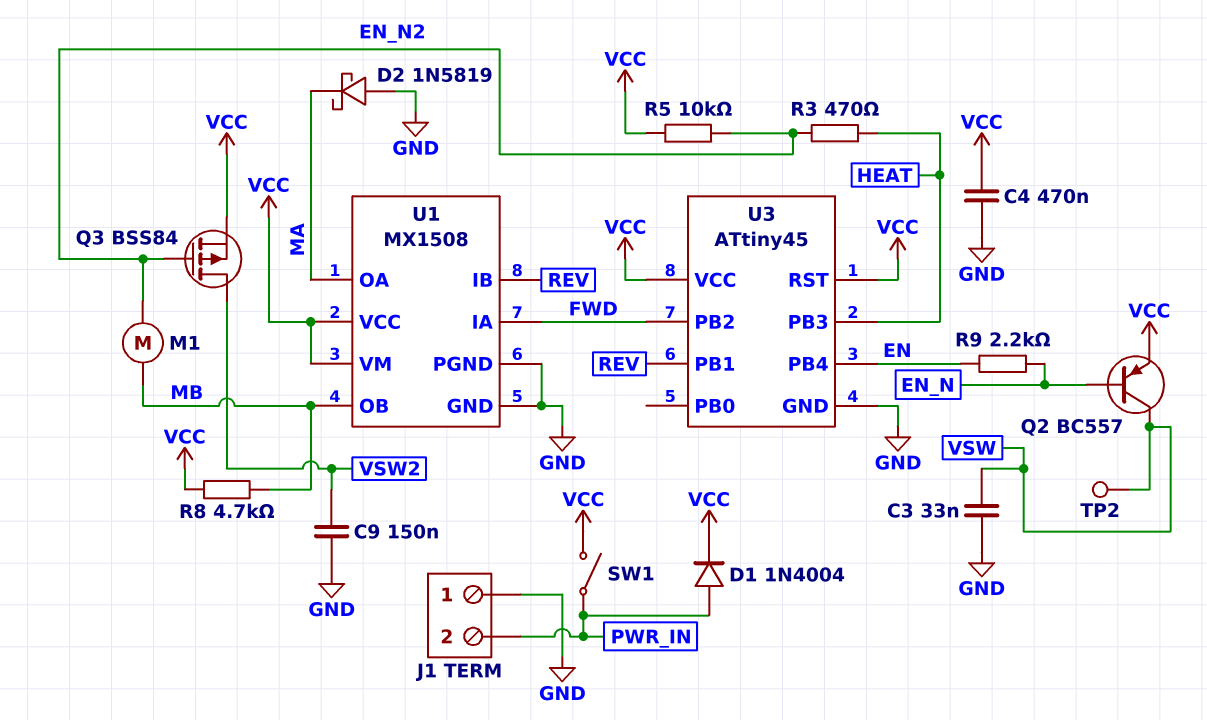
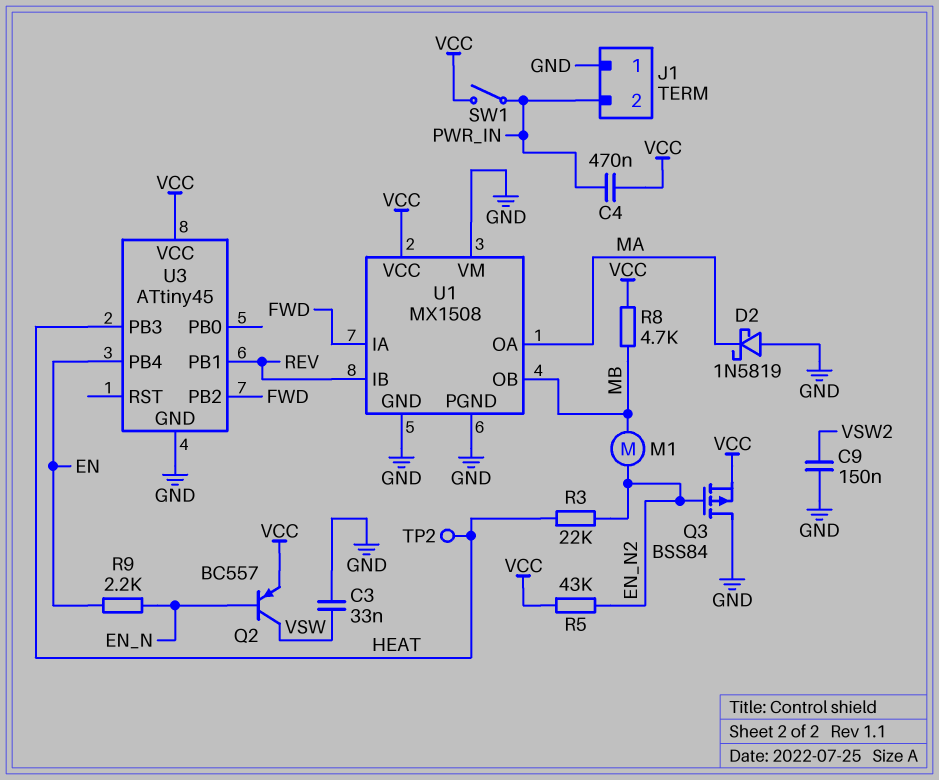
C4: 470nF (GND, VCC) -> 470nF (PWR_IN, VCC)
D1: diode 1N4004 (A PWR_IN, K VCC) -> none
Q3: PMOS BSS84 (G EN_N2, D VSW2, S VCC) -> PMOS BSS84 (G EN_N2, D GND, S VCC)
R3: 470 (EN_N2, HEAT) -> 22k (EN_N2, HEAT)
R5: 10k (EN_N2, VCC) -> 43k (EN_N2, VCC)
TP2: test point (VSW) -> test point (HEAT)
U1 pin VM: VCC -> GND
U3 pin RST: VCC -> none

